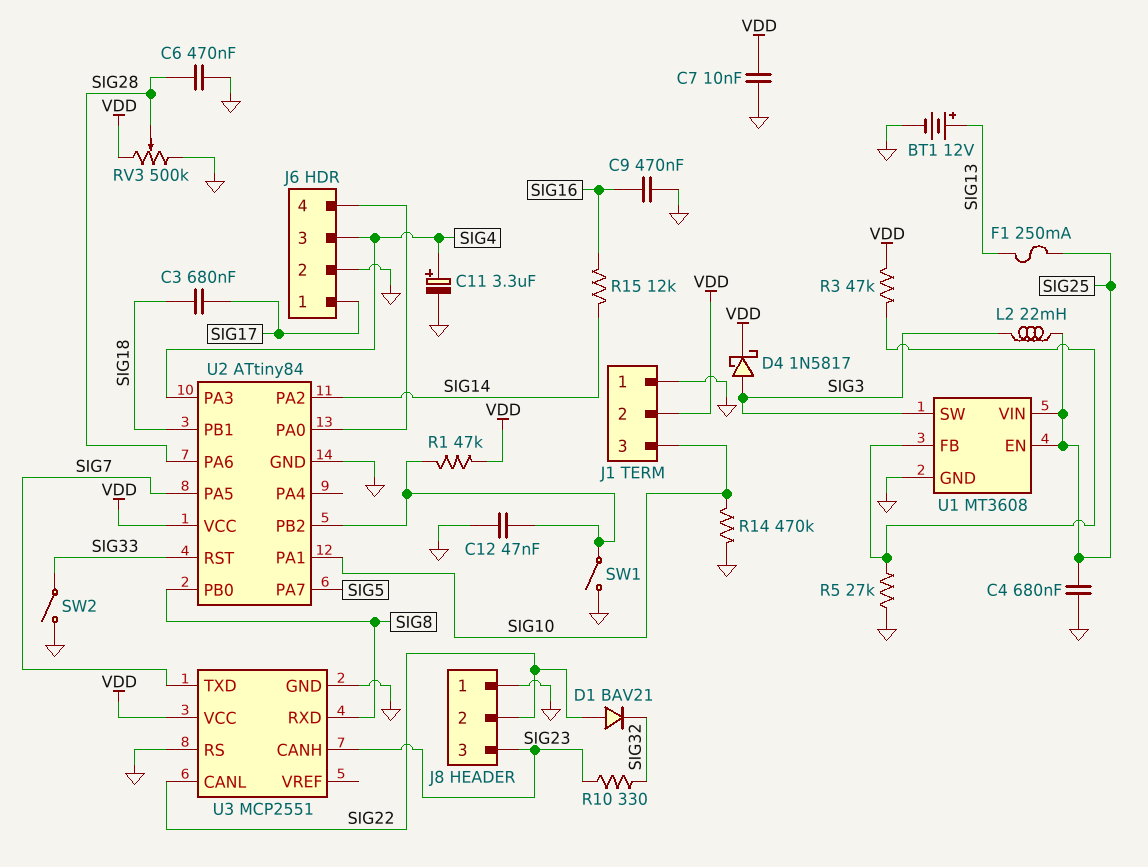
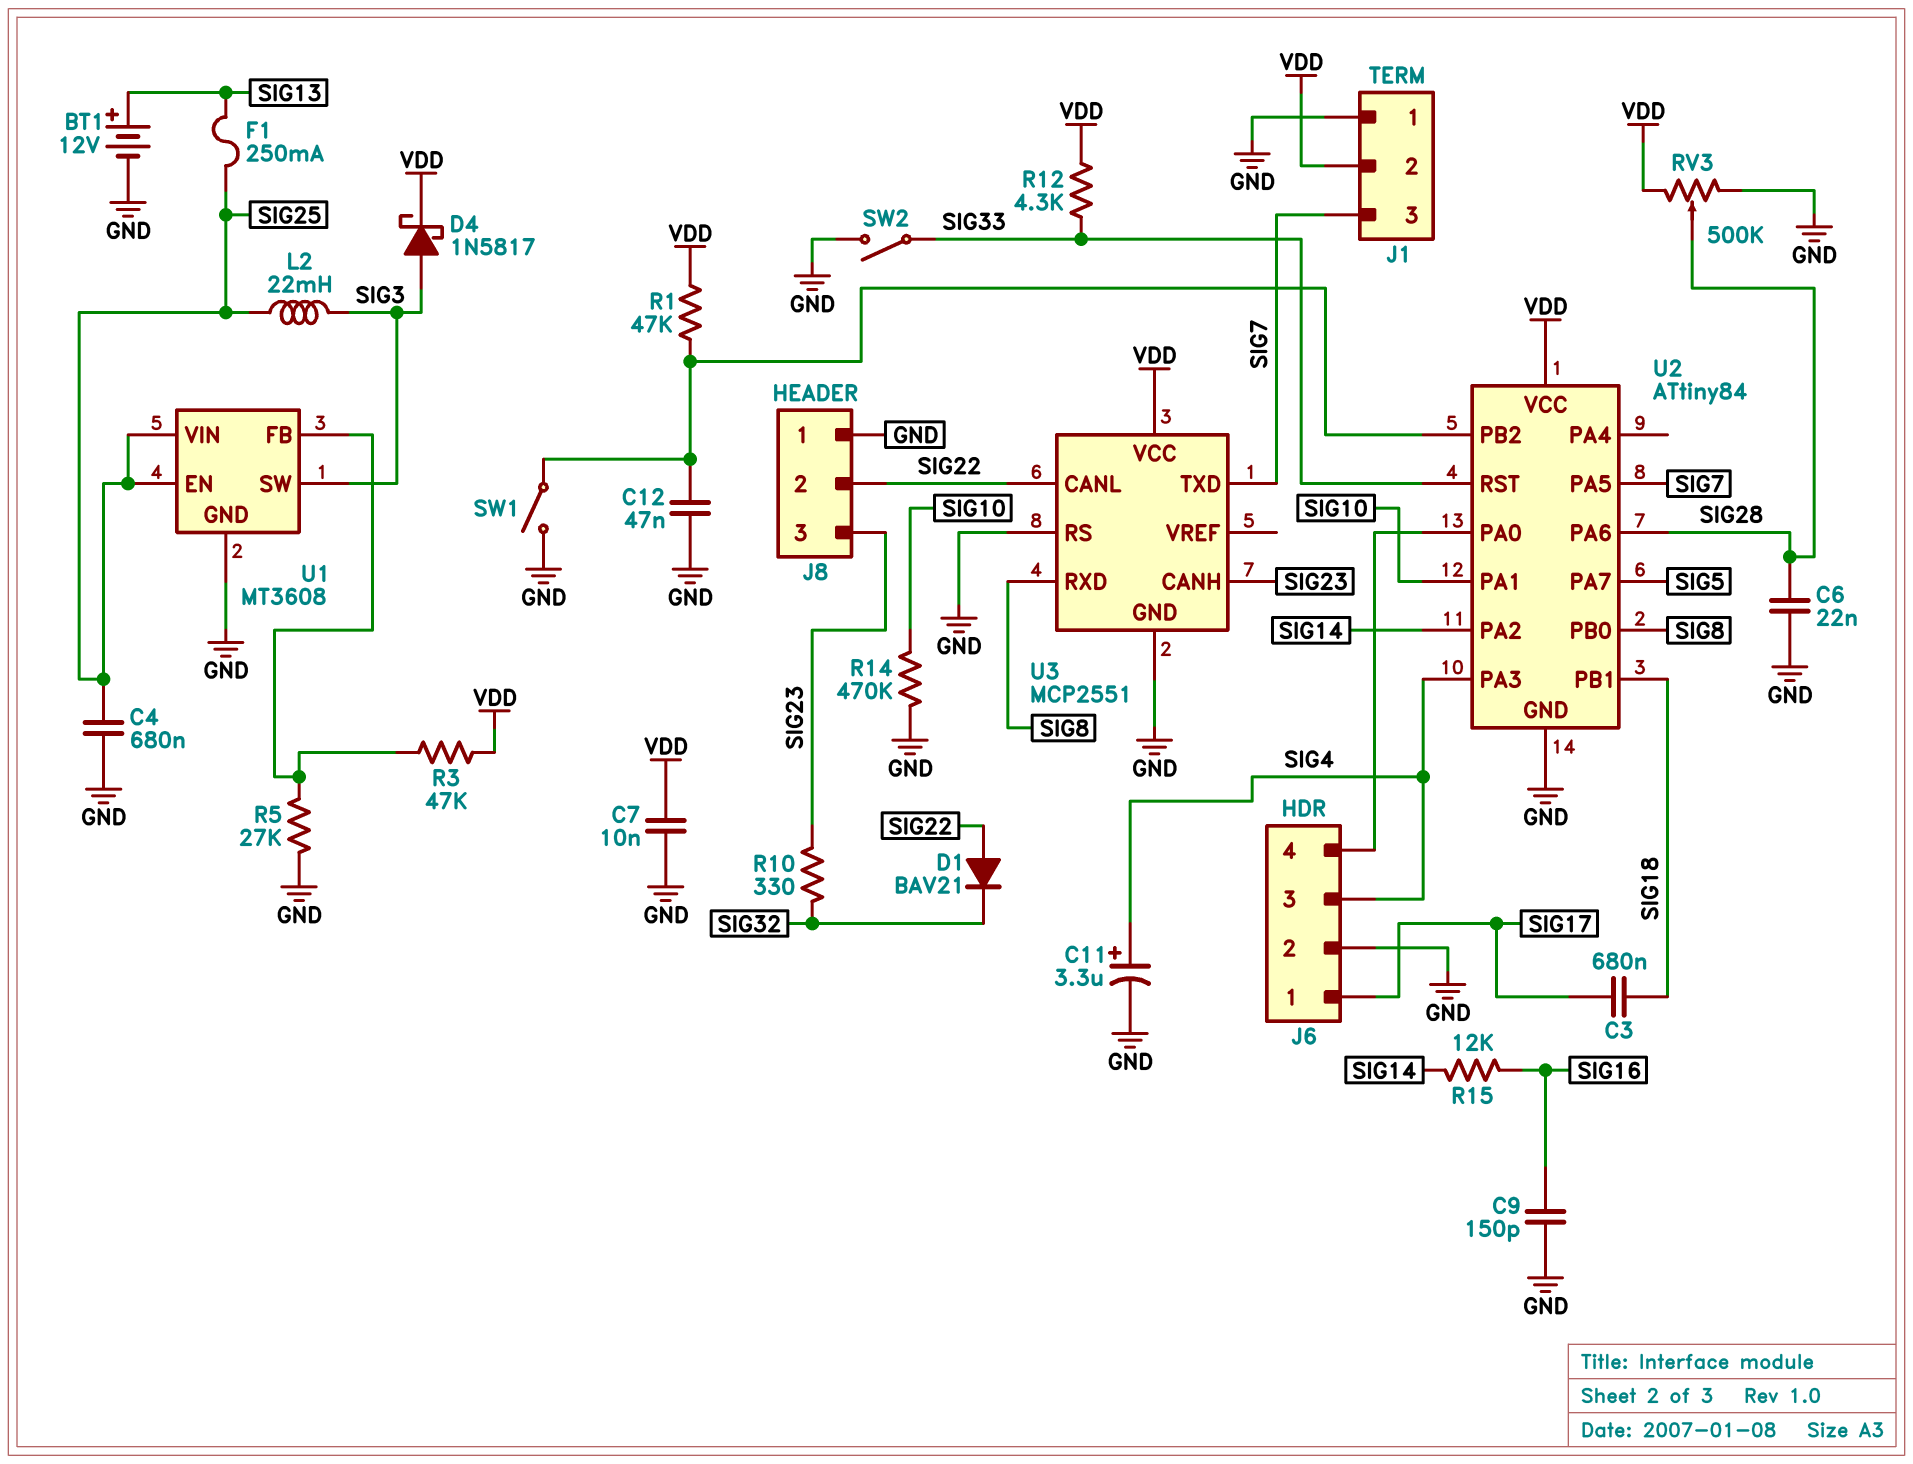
C6: 470nF (GND, SIG28) -> 22nF (GND, SIG28)
C9: 470nF (GND, SIG16) -> 150pF (GND, SIG16)
J1 pin 3: SIG10 -> SIG7
R12: none -> 4.3k (SIG33, VDD)

